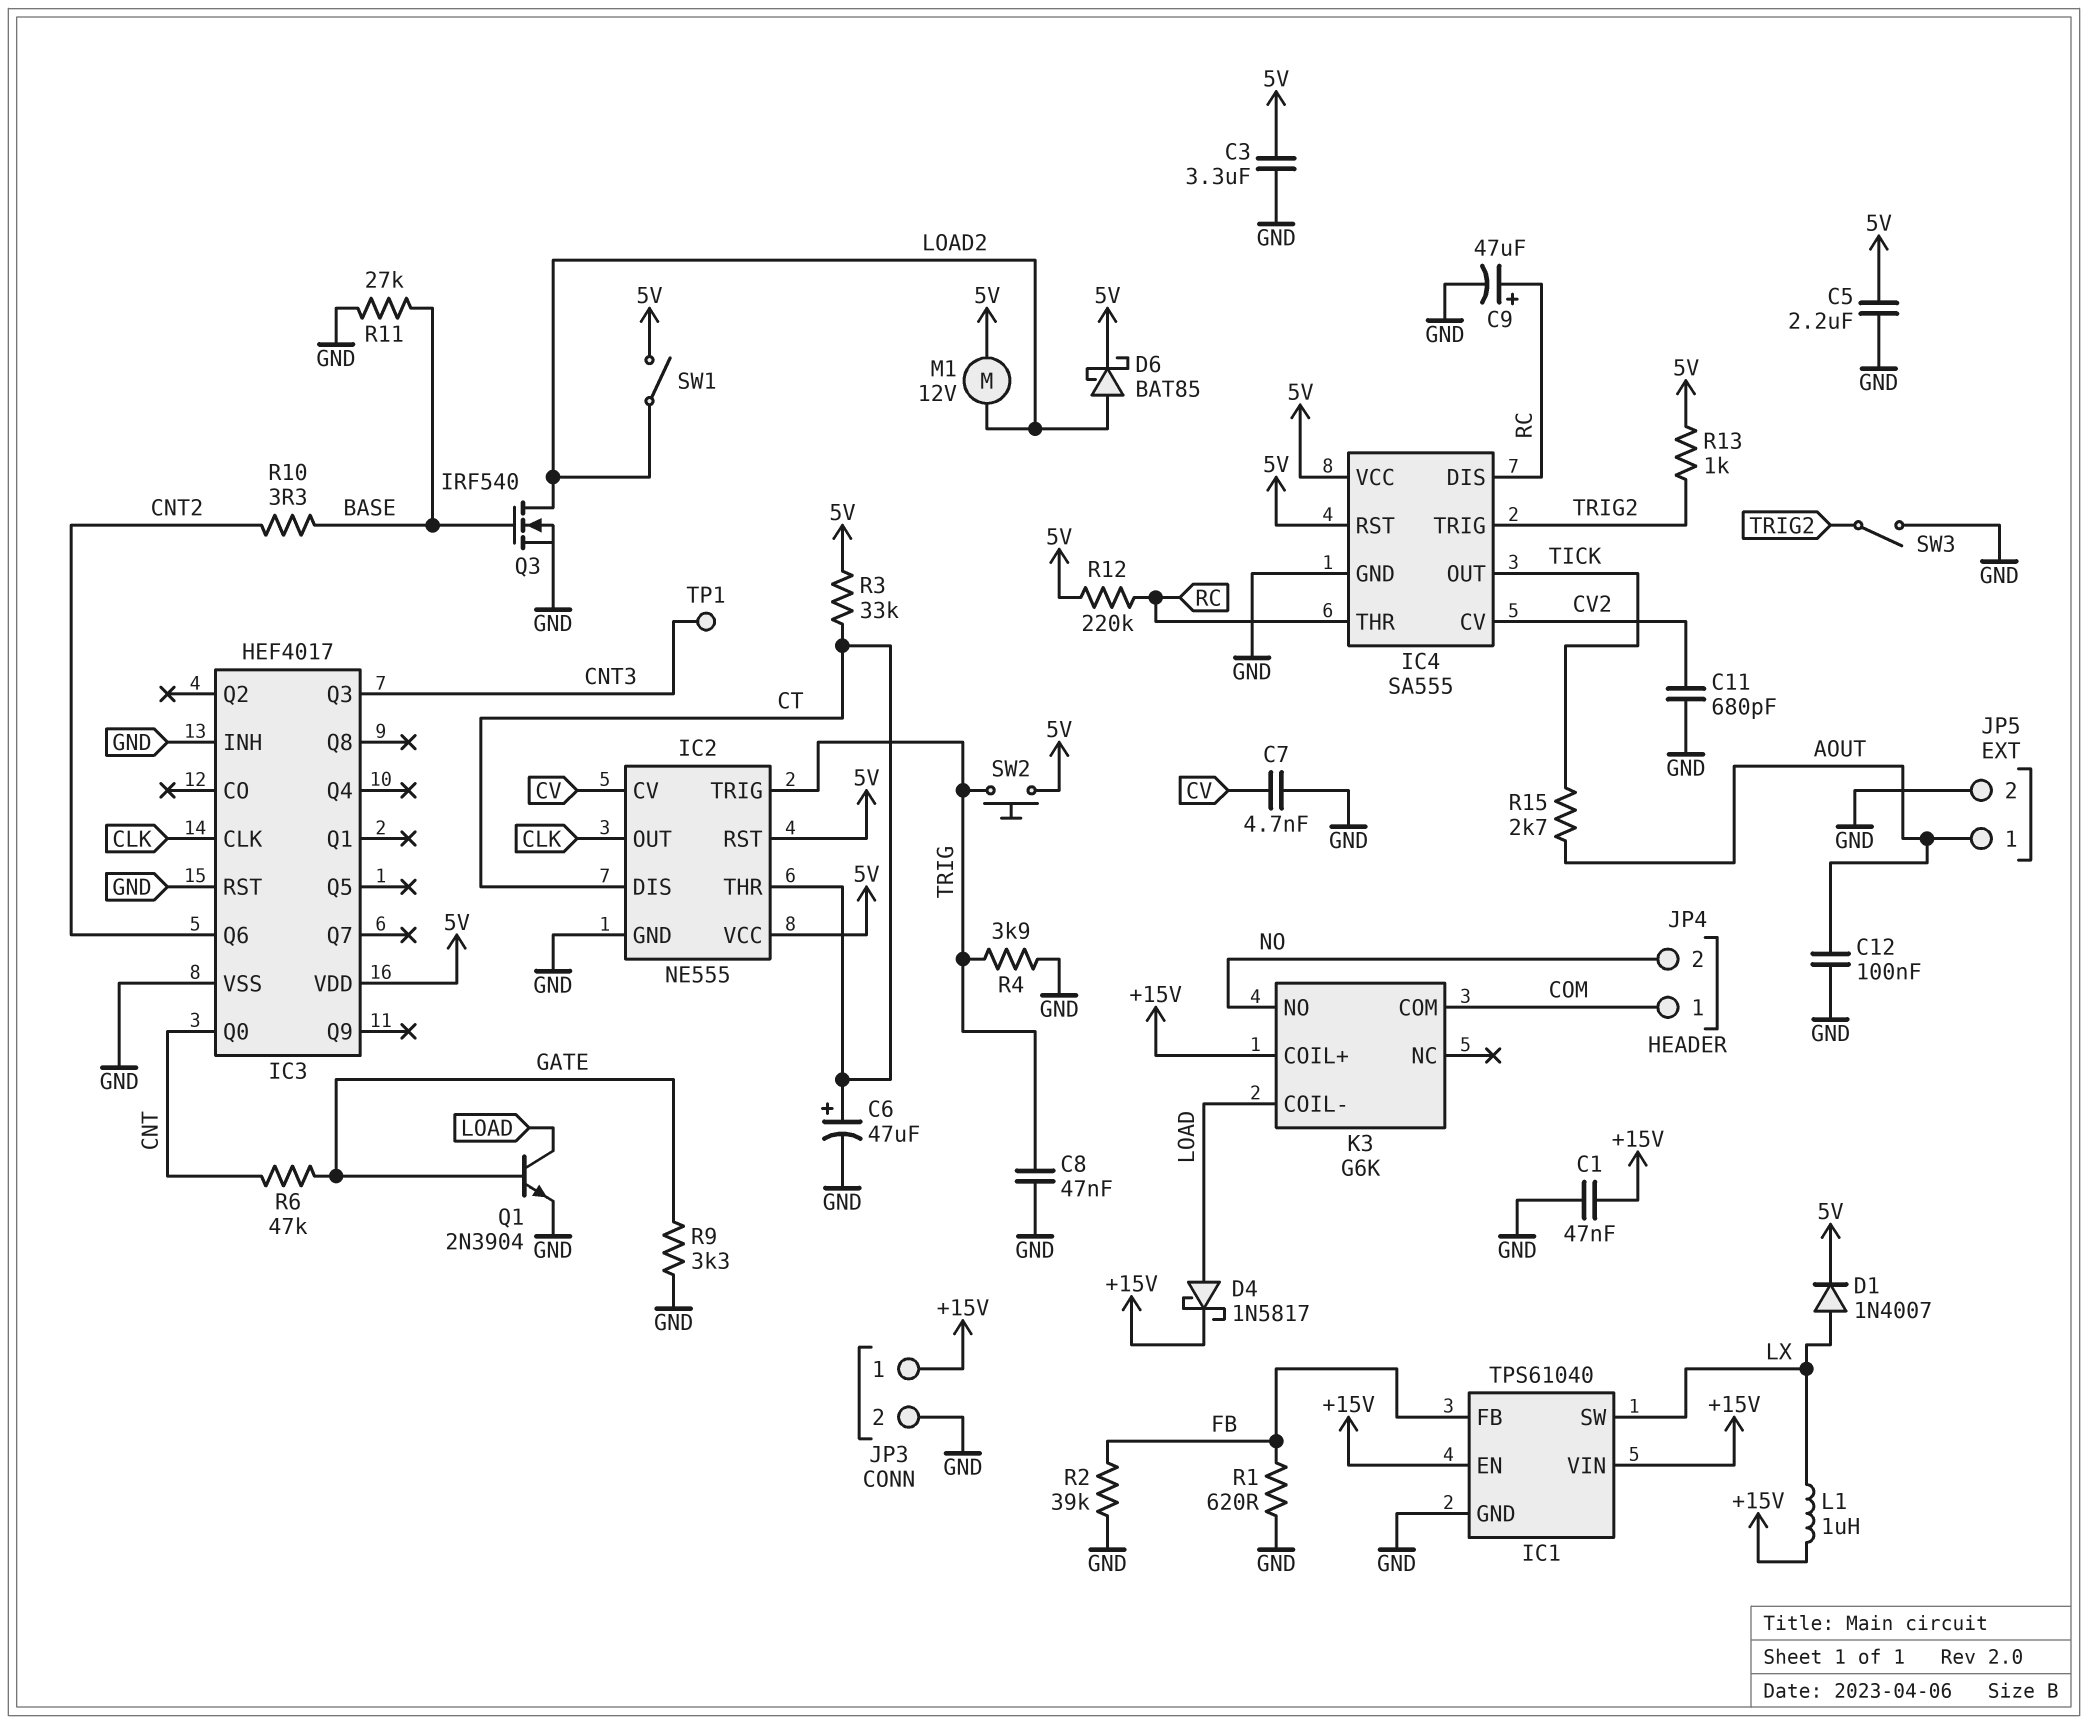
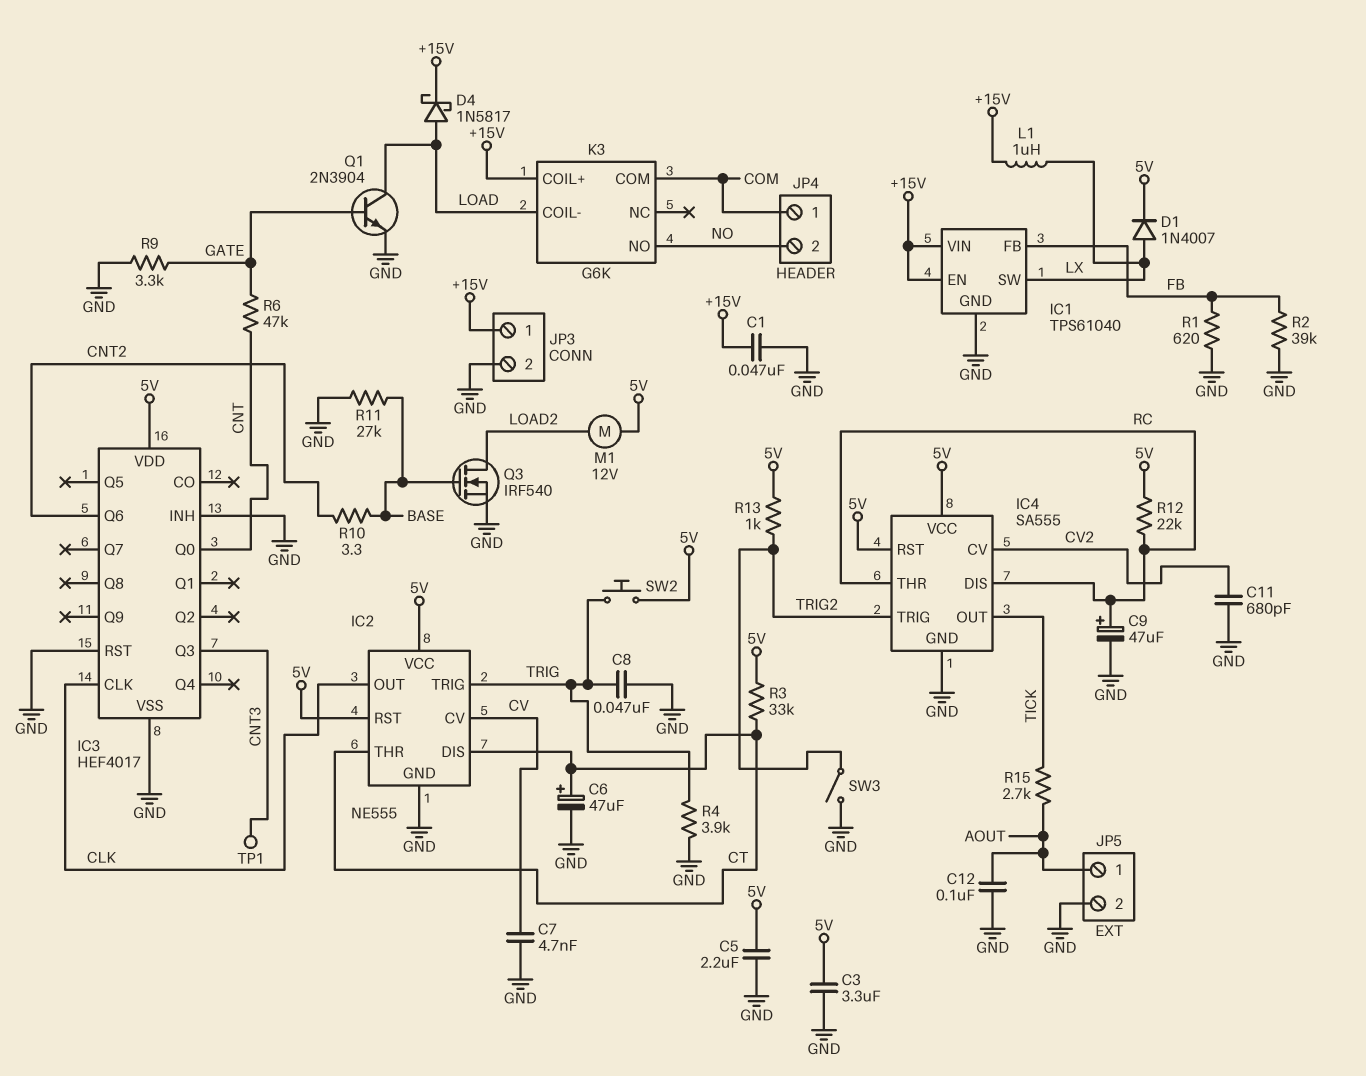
D6: schottky BAT85 (A LOAD2, K 5V) -> none
R12: 220k (5V, RC) -> 22k (5V, RC)
SW1: switch (5V, LOAD2) -> none

